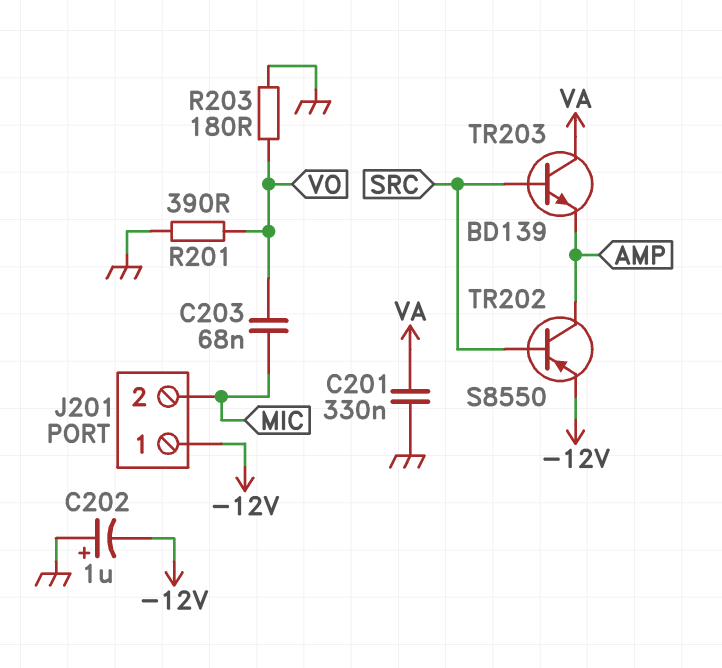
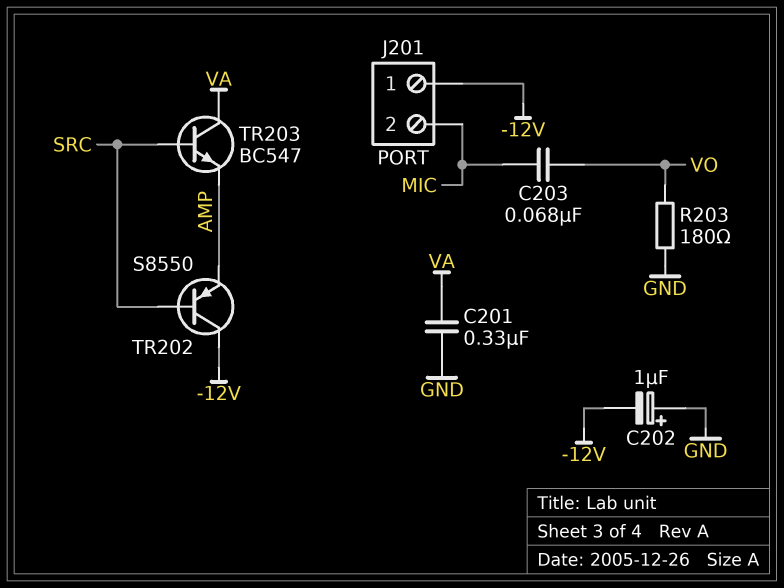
R201: 390 (GND, VO) -> none
TR202: PNP S8550 (B SRC, C AMP, E -12V) -> PNP S8550 (B SRC, C -12V, E AMP)
TR203: NPN BD139 (B SRC, C VA, E AMP) -> NPN BC547 (B SRC, C VA, E AMP)

